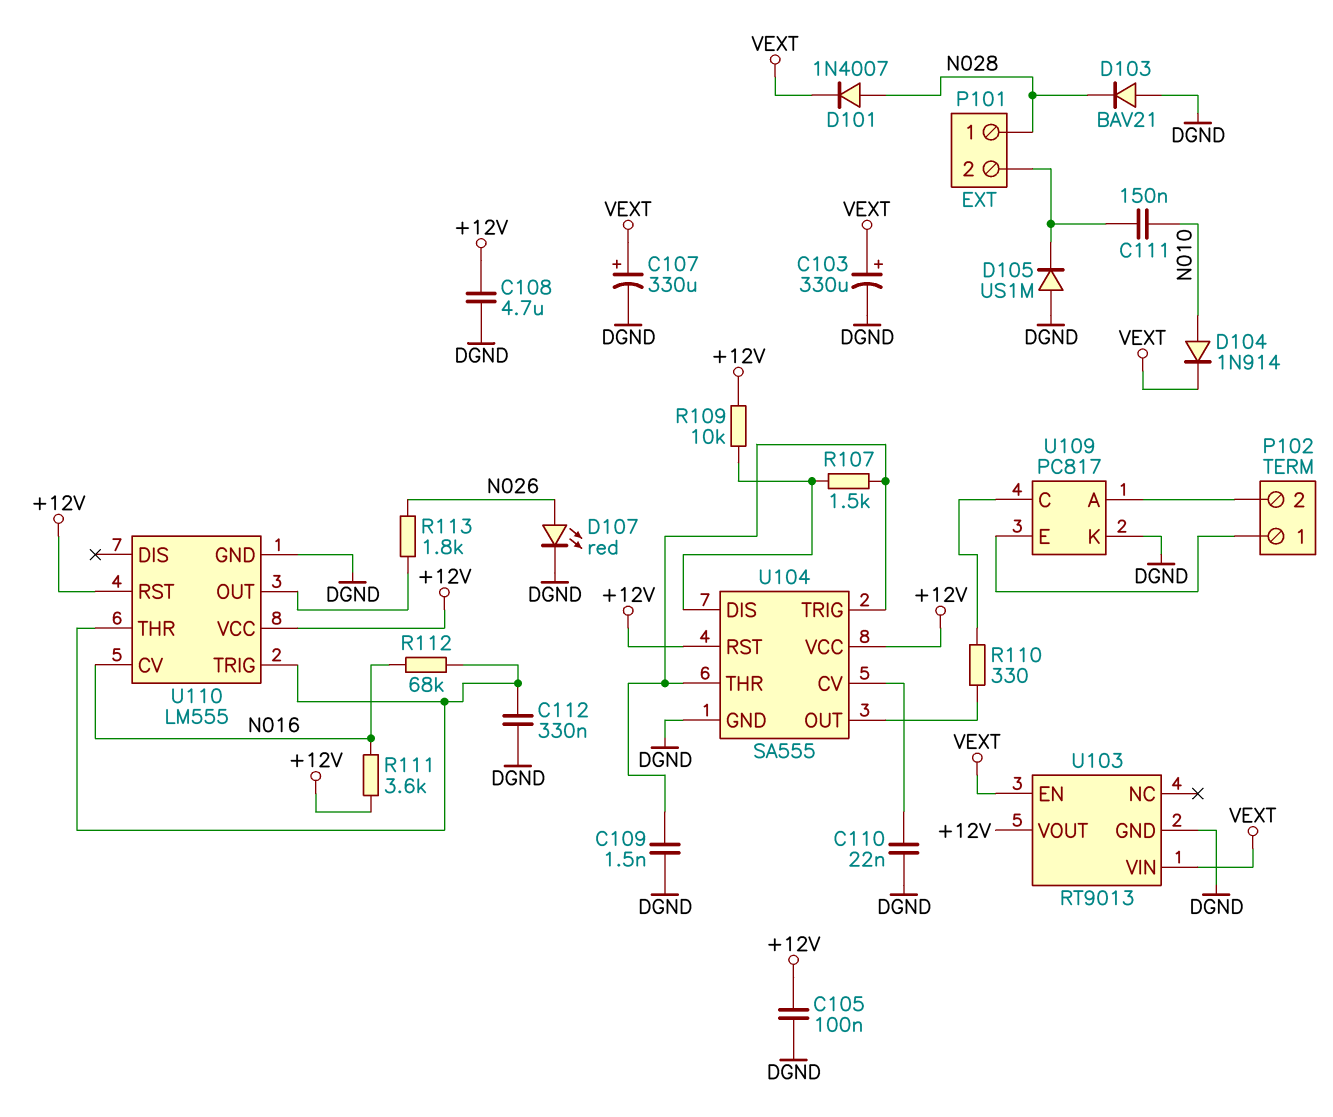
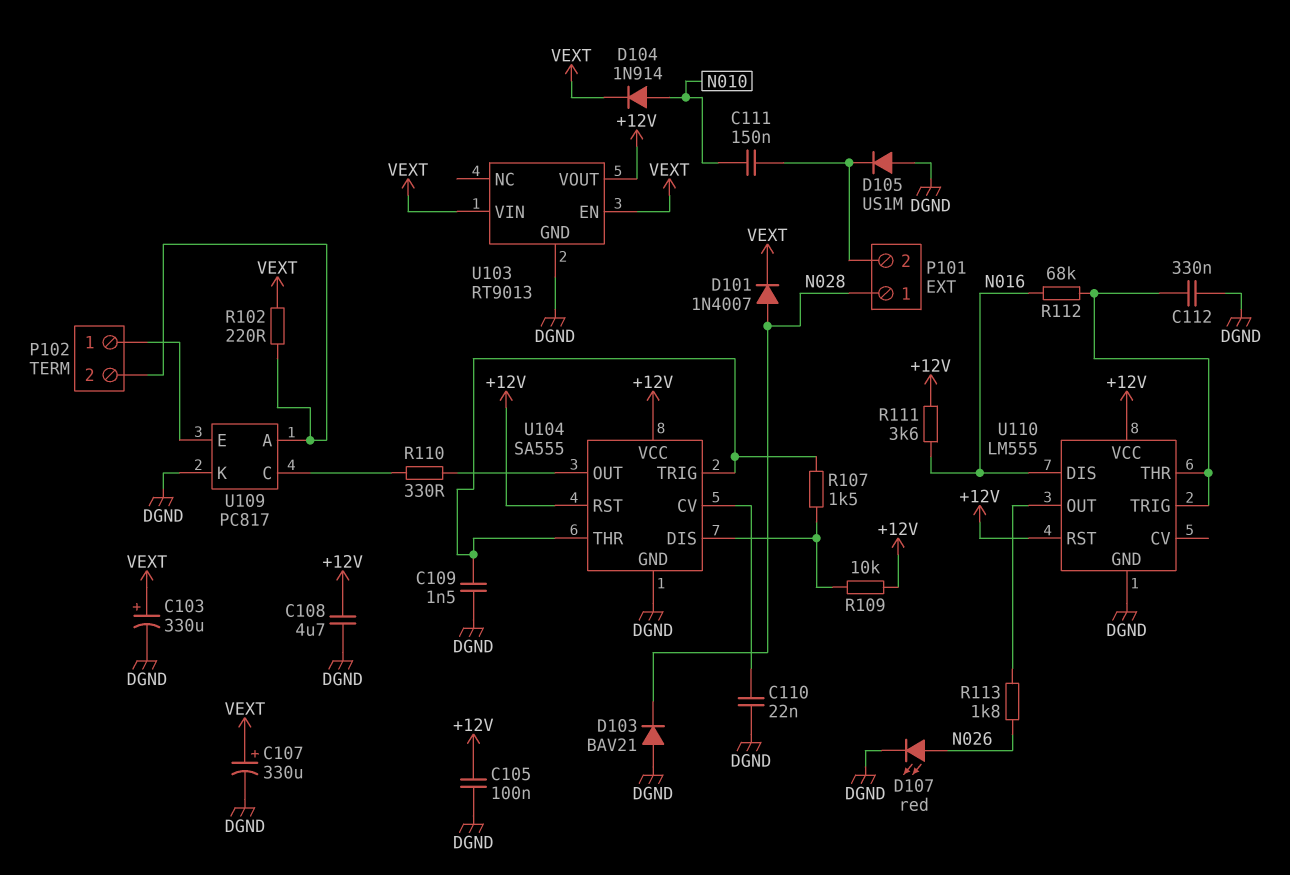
R102: none -> 220 (P102/2, VEXT)
U110 pin CV: N016 -> none
U110 pin DIS: none -> N016

